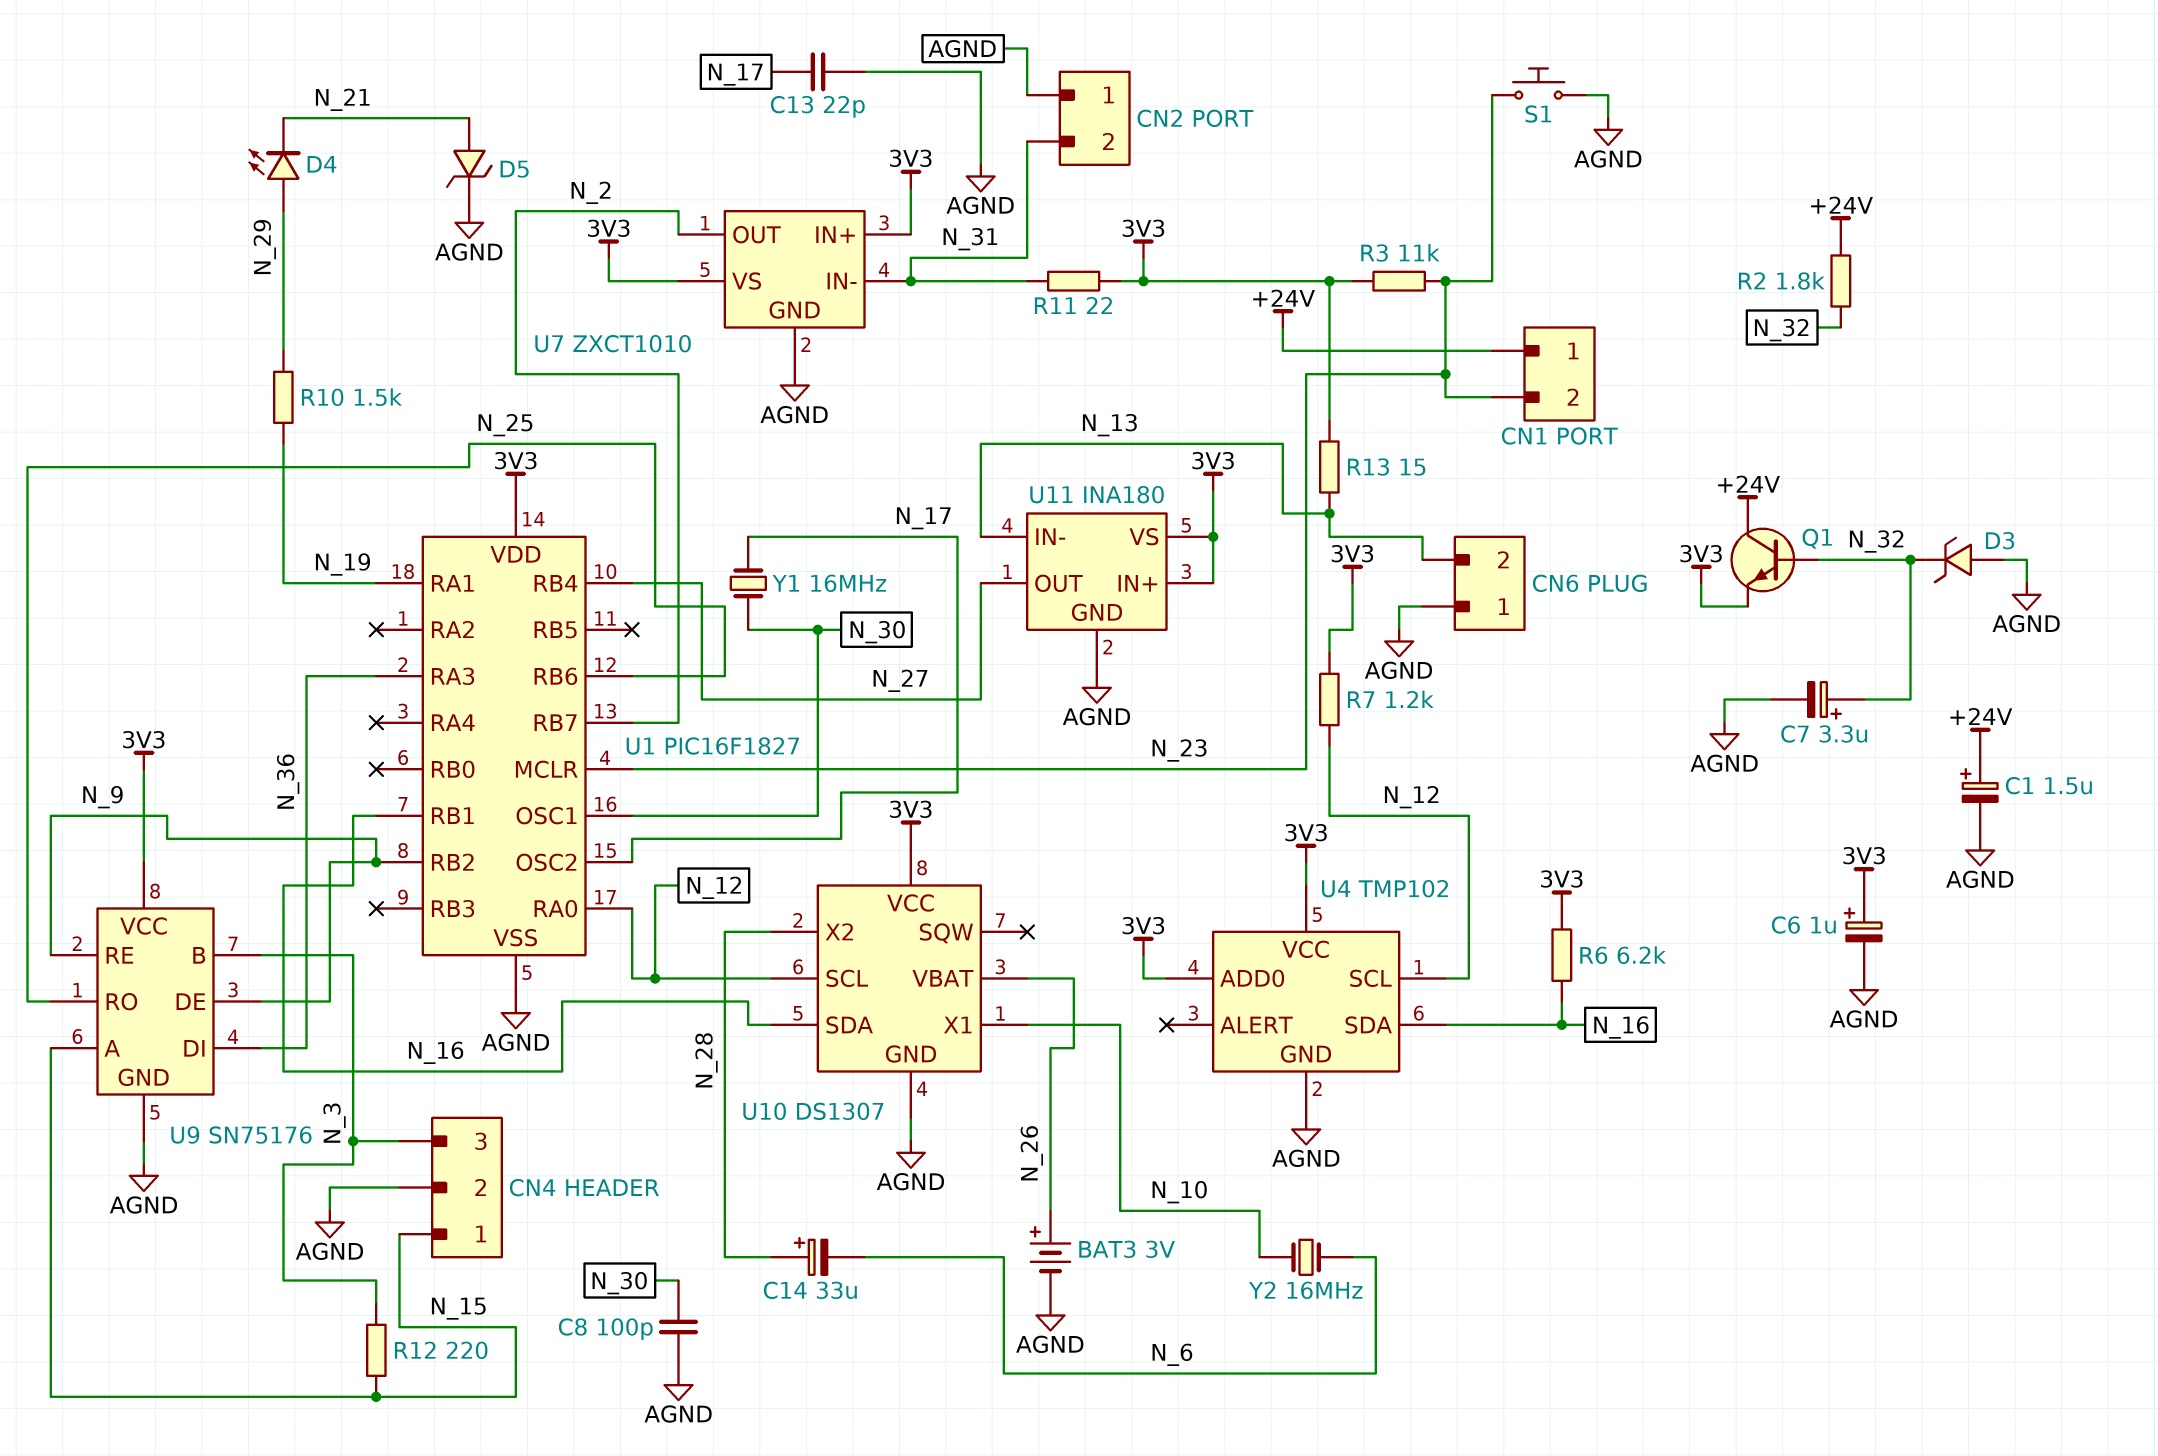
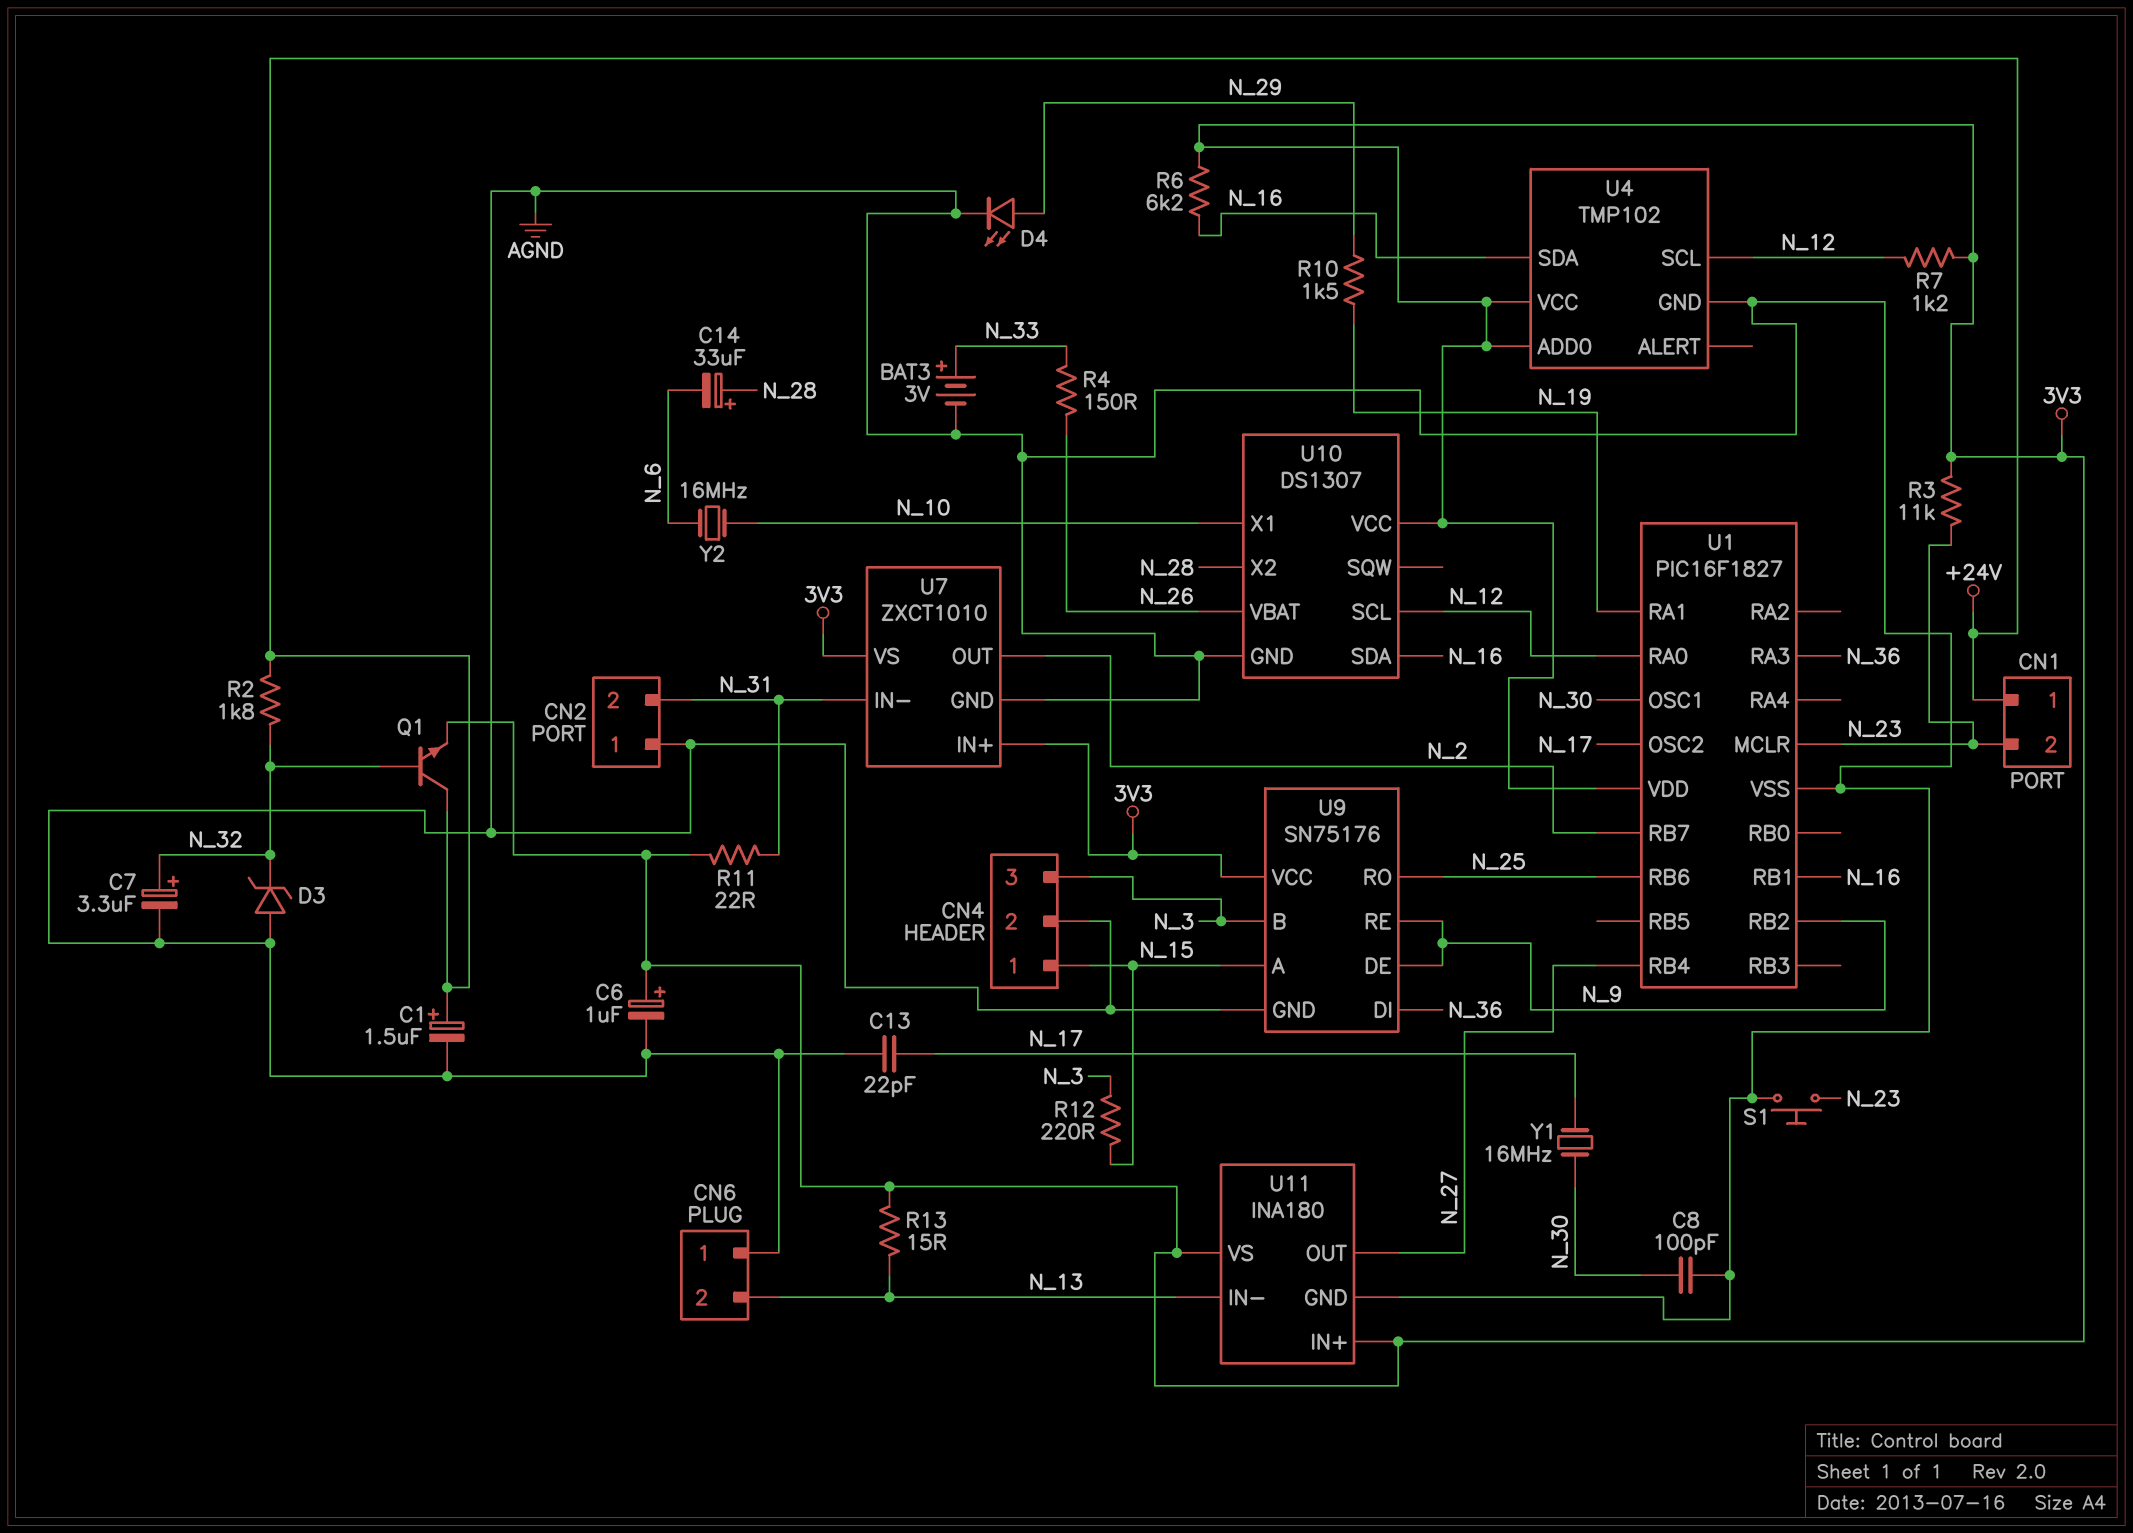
BAT3: 3V (plus N_26, minus AGND) -> 3V (plus N_33, minus AGND)
D4: LED (A N_29, K N_21) -> LED (A N_29, K AGND)
D5: zener (A N_21, K AGND) -> none
R4: none -> 150 (N_26, N_33)

